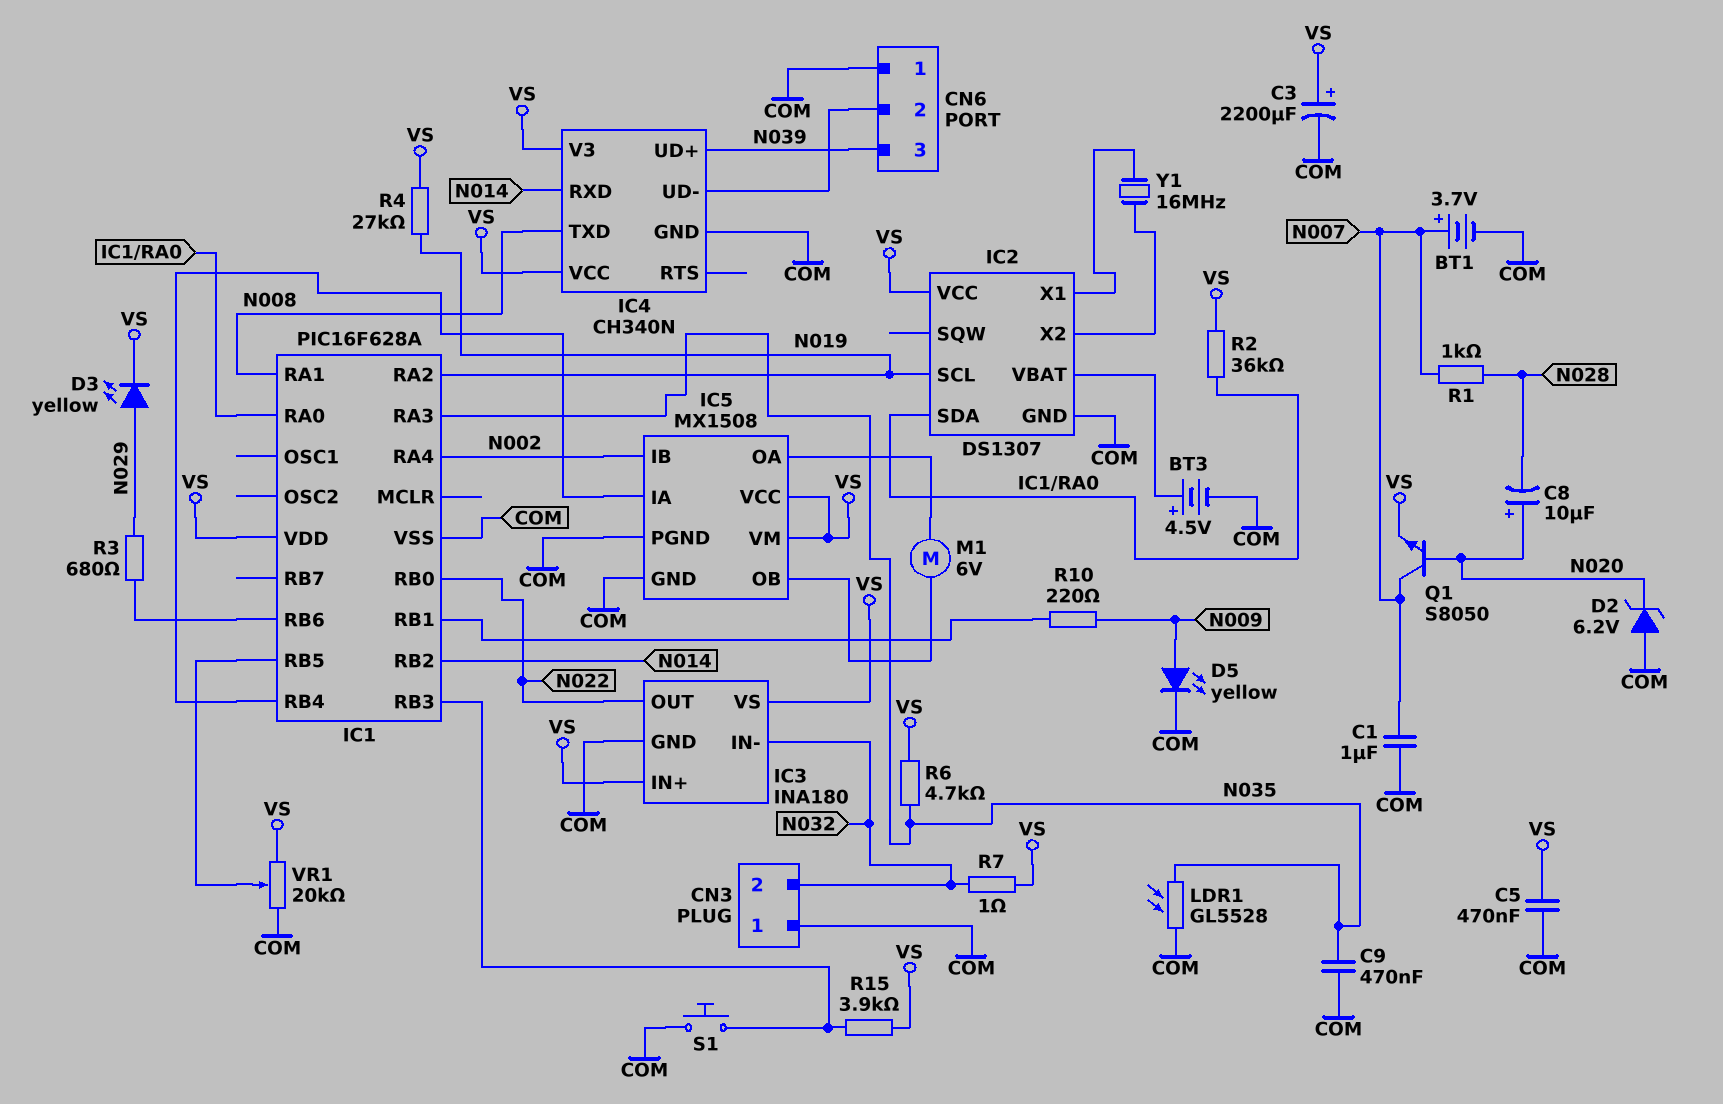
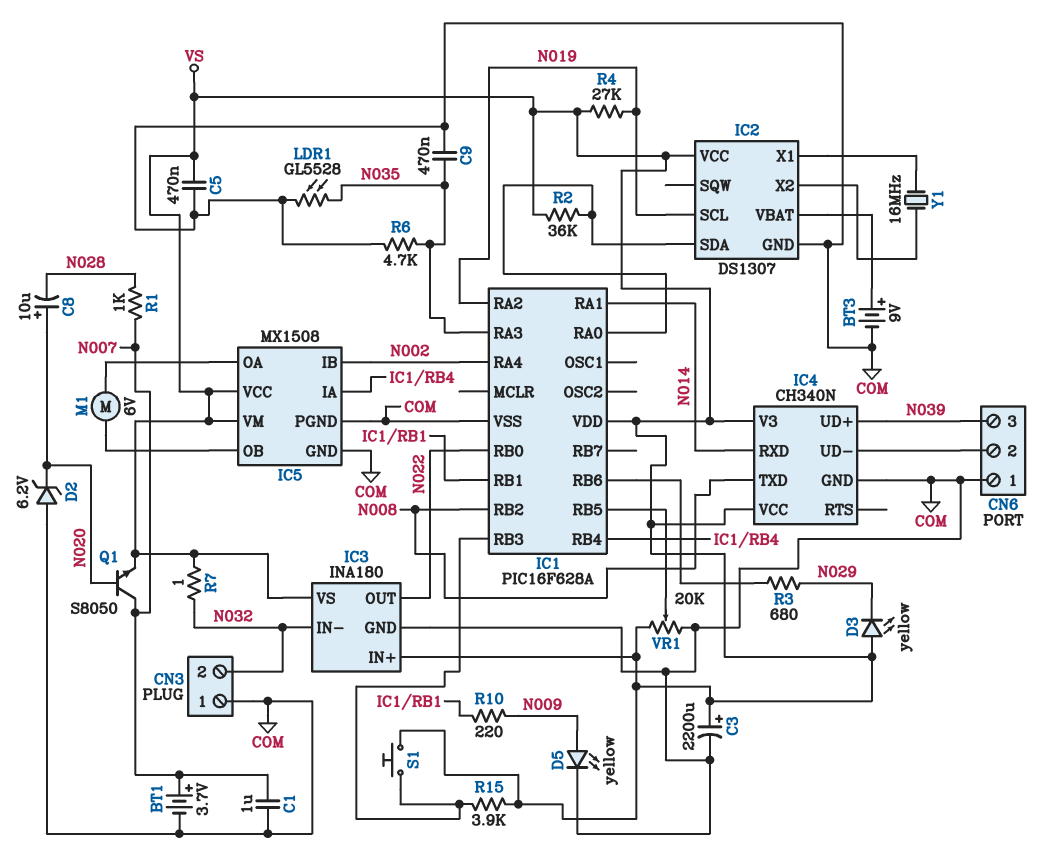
BT3: 4.5V (plus IC2/VBAT, minus COM) -> 9V (plus IC2/VBAT, minus COM)
D3: LED yellow (A N029, K VS) -> LED yellow (A VS, K N029)
IC1 pin RA1: N008 -> N014
IC1 pin RB2: N014 -> N008
R6: 4.7k (N035, VS) -> 4.7k (COM, N035)
S1: button (COM, IC1/RB3) -> button (IC1/RB3, VS)

